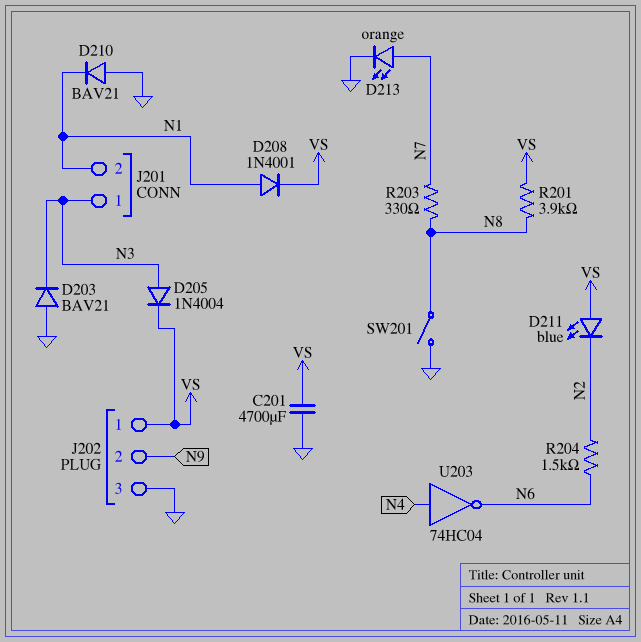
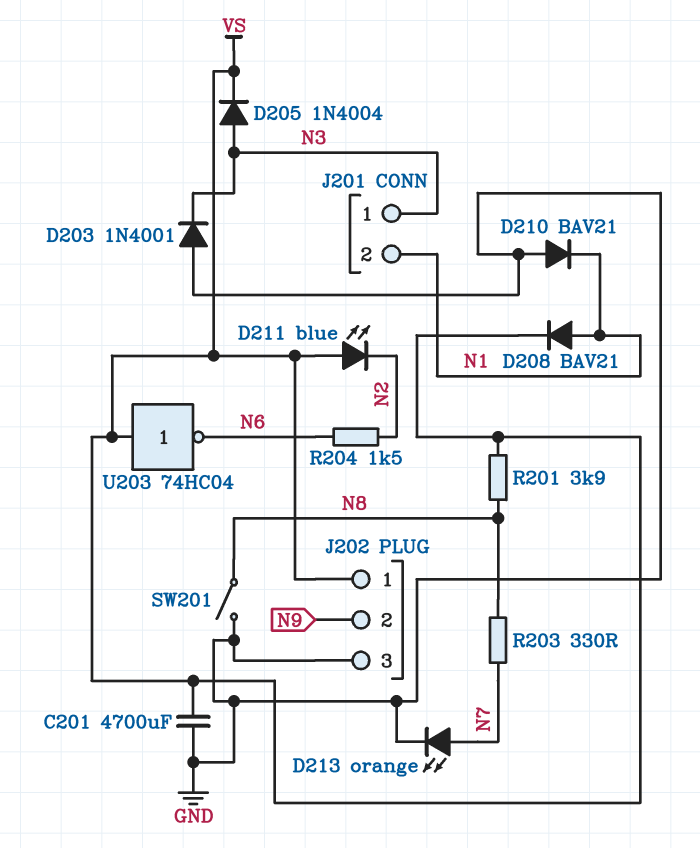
D203: diode BAV21 (A GND, K N3) -> diode 1N4001 (A GND, K N3)
D208: diode 1N4001 (A N1, K VS) -> diode BAV21 (A N1, K VS)
U203: NOT 74HC04 (in N4, out N6) -> NOT 74HC04 (in VS, out N6)

